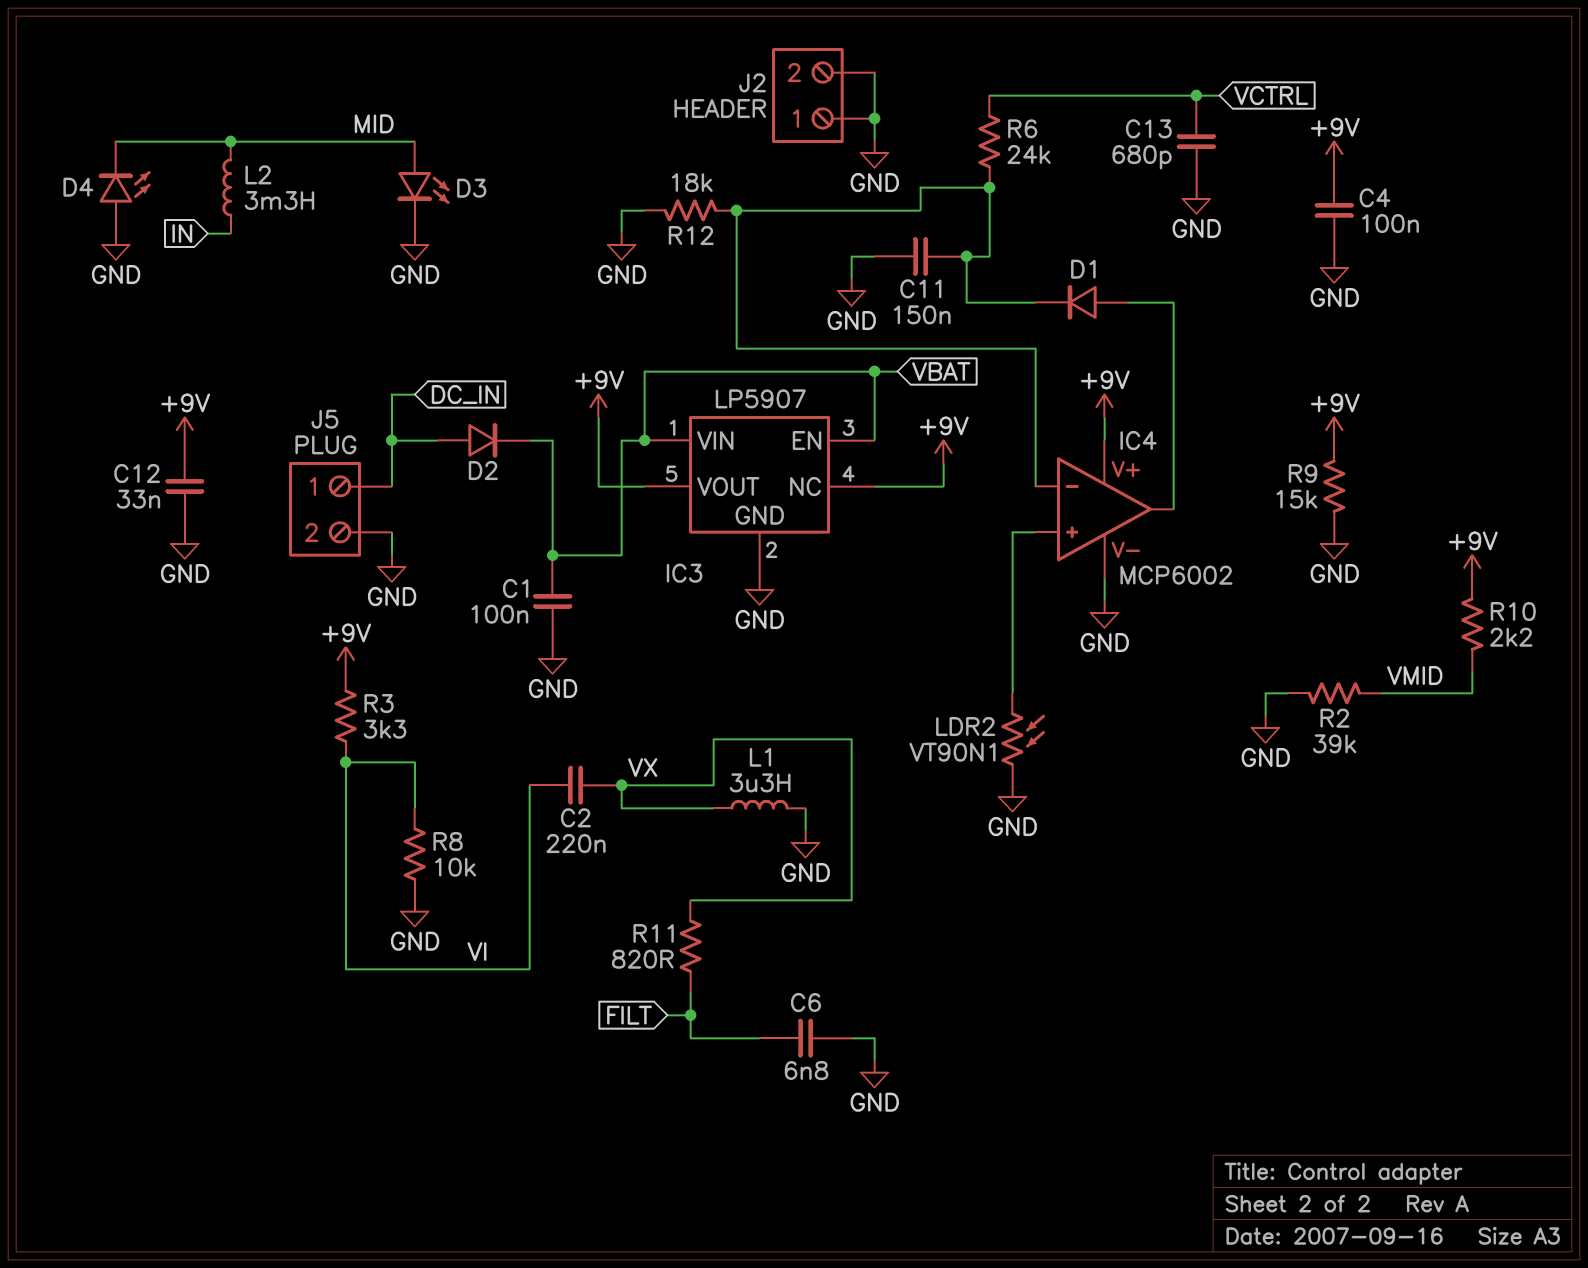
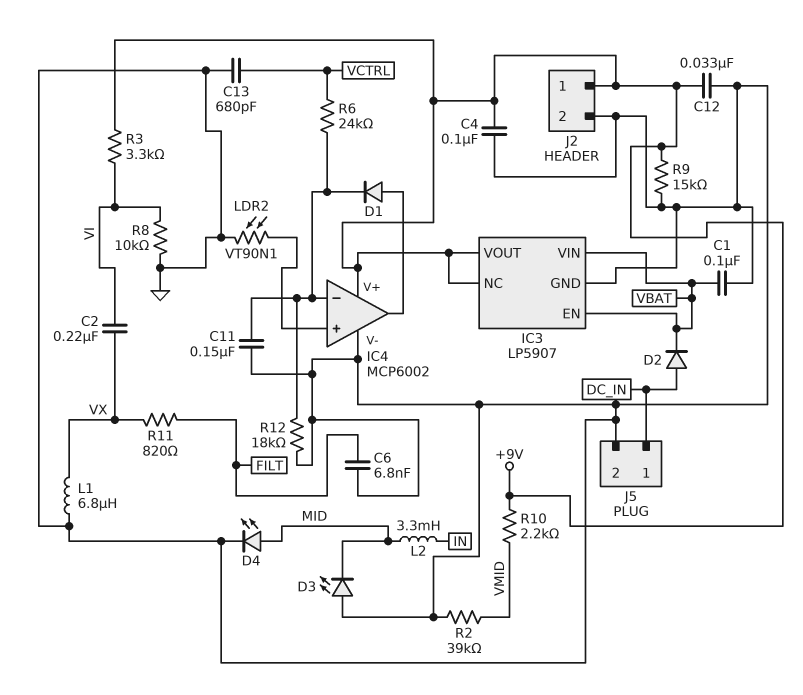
D3: LED (A MID, K GND) -> LED (A GND, K MID)
D4: LED (A GND, K MID) -> LED (A MID, K GND)
J2 pin 1: GND -> +9V
L1: 3.3uH (GND, VX) -> 6.8uH (GND, VX)

